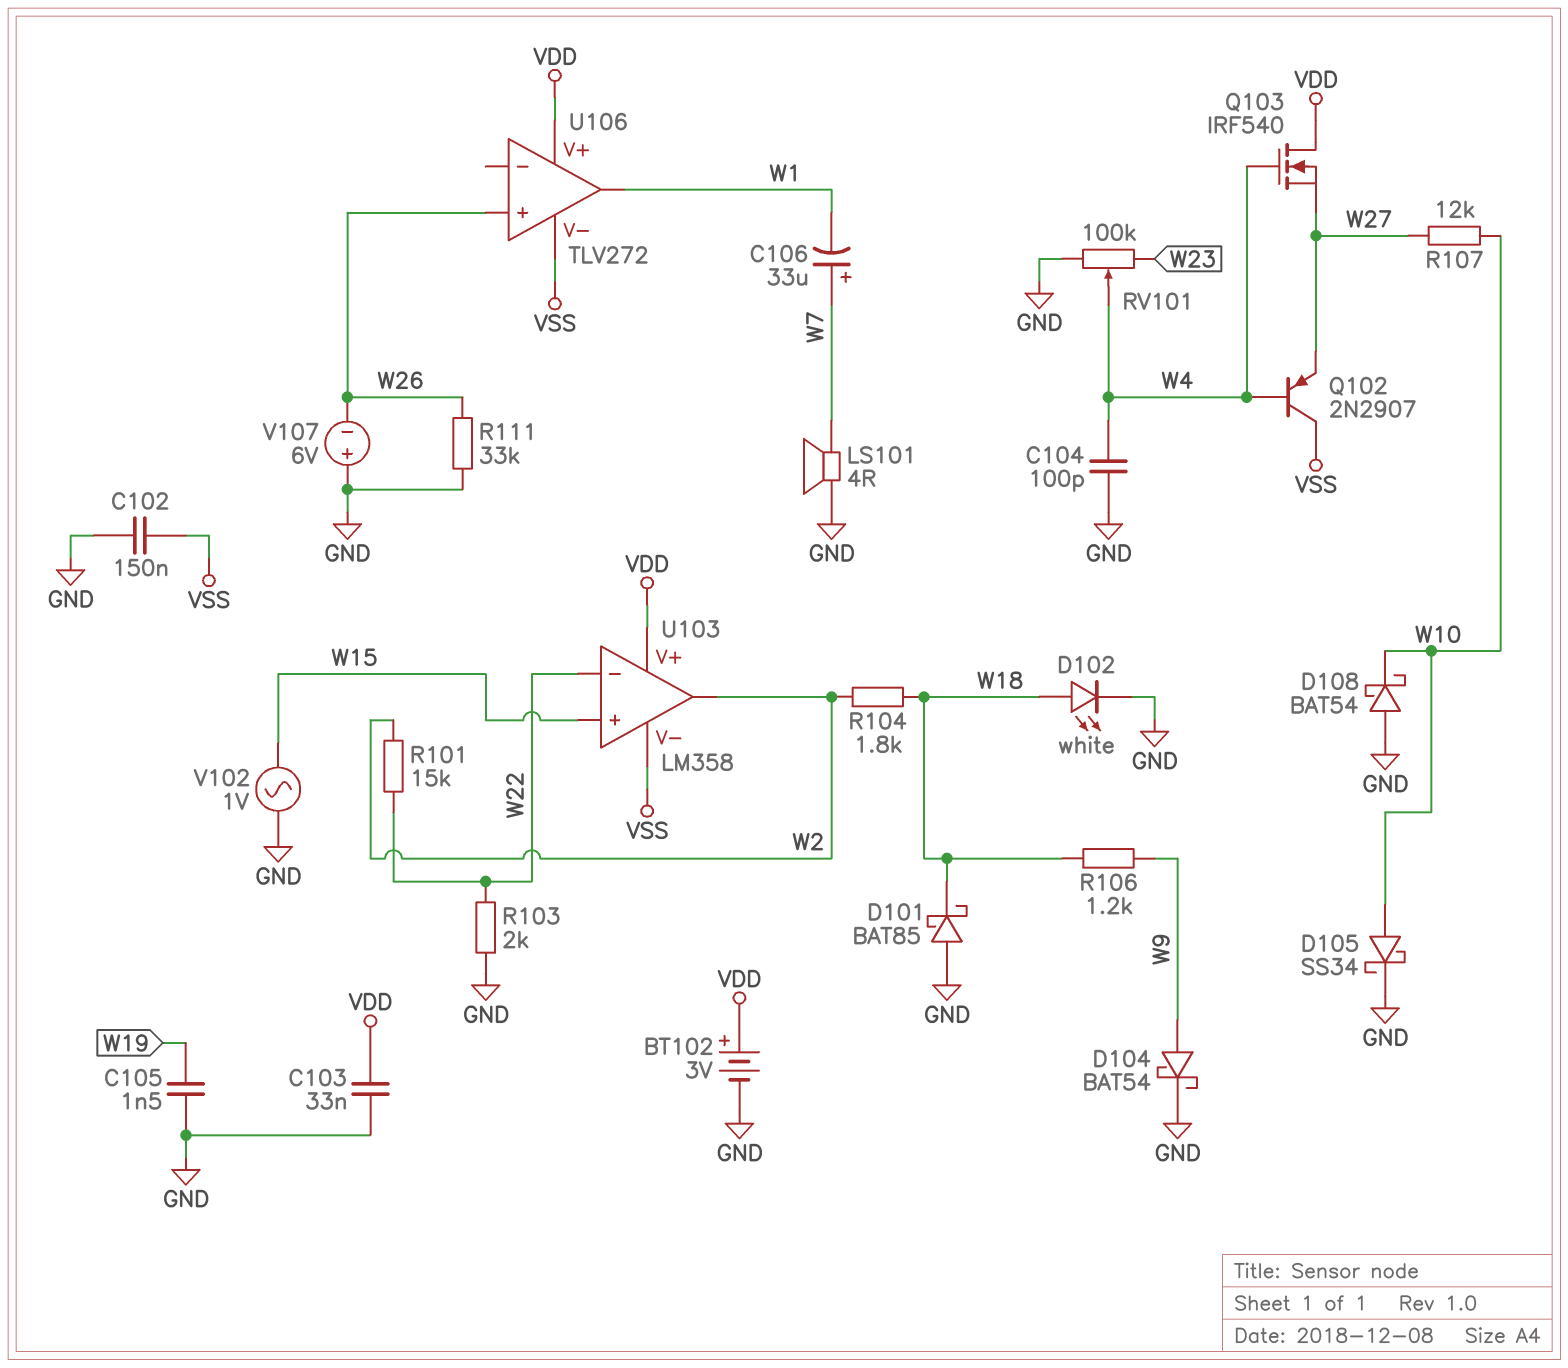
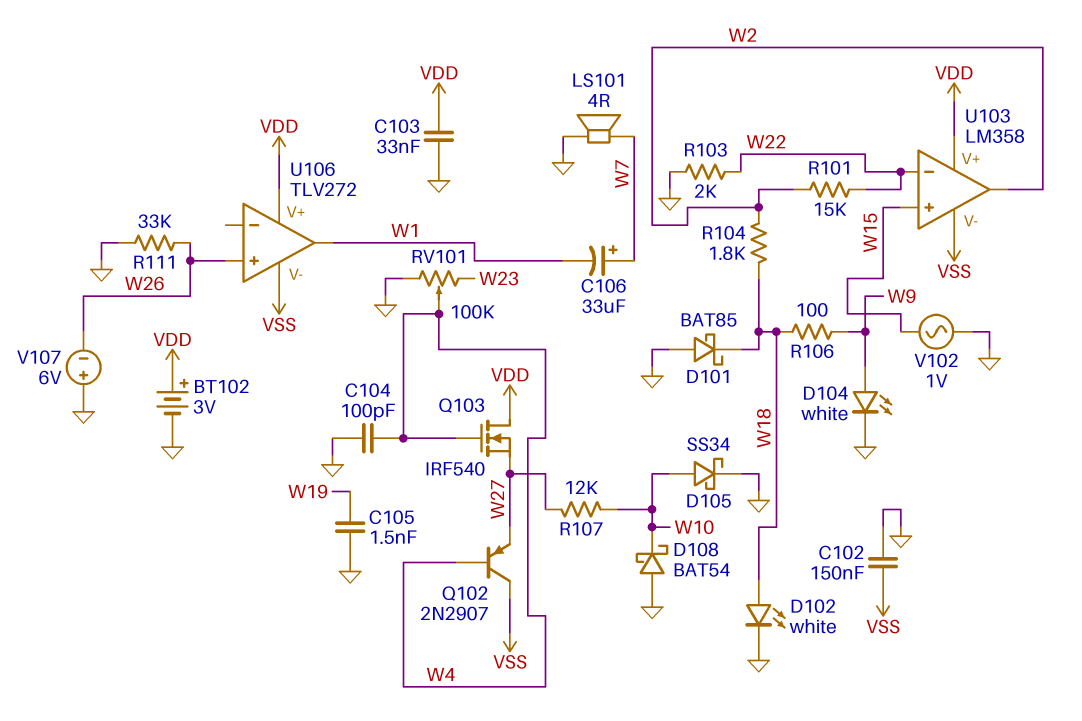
D104: schottky BAT54 (A W9, K GND) -> LED white (A W9, K GND)
R106: 1.2k (W9, W18) -> 100 (W9, W18)

